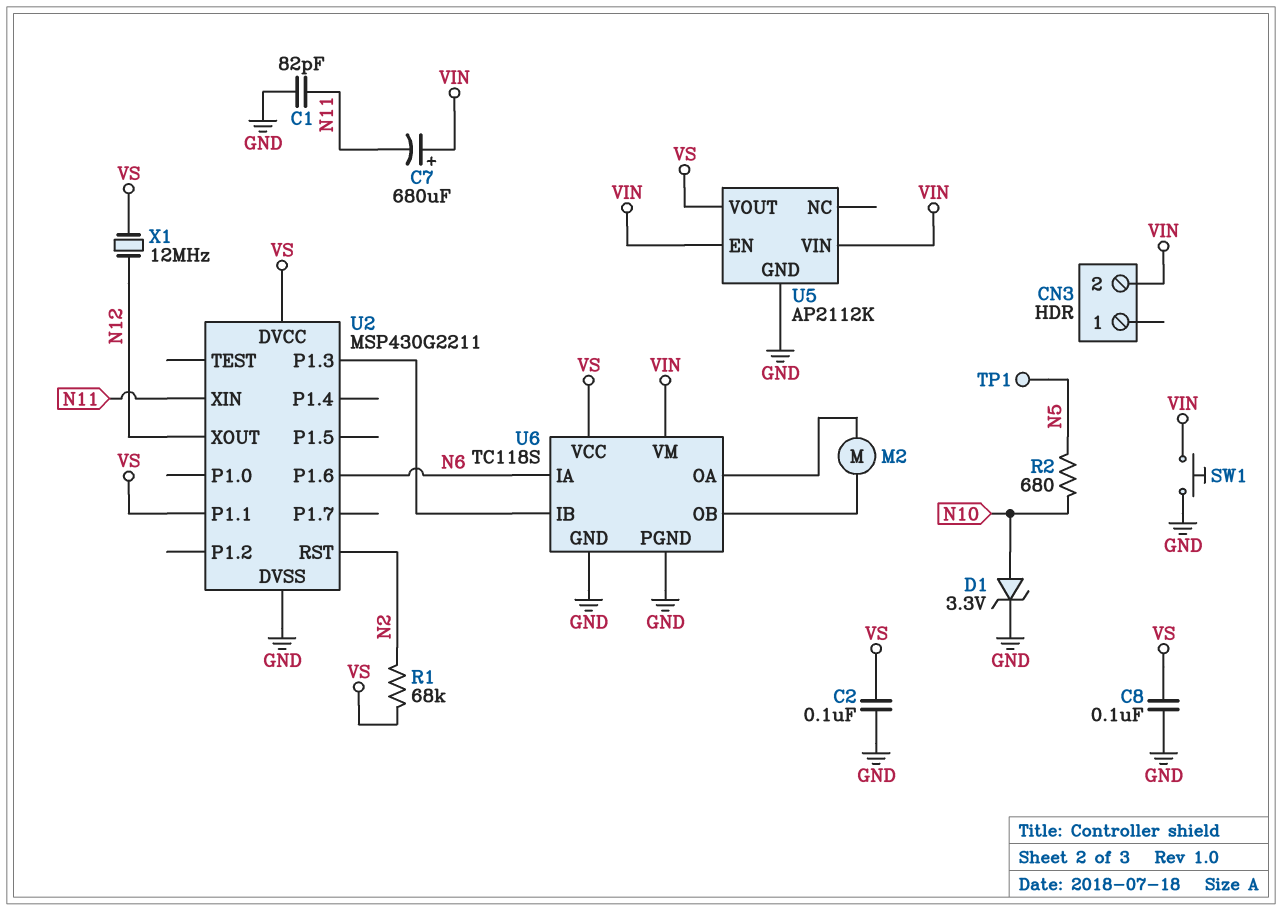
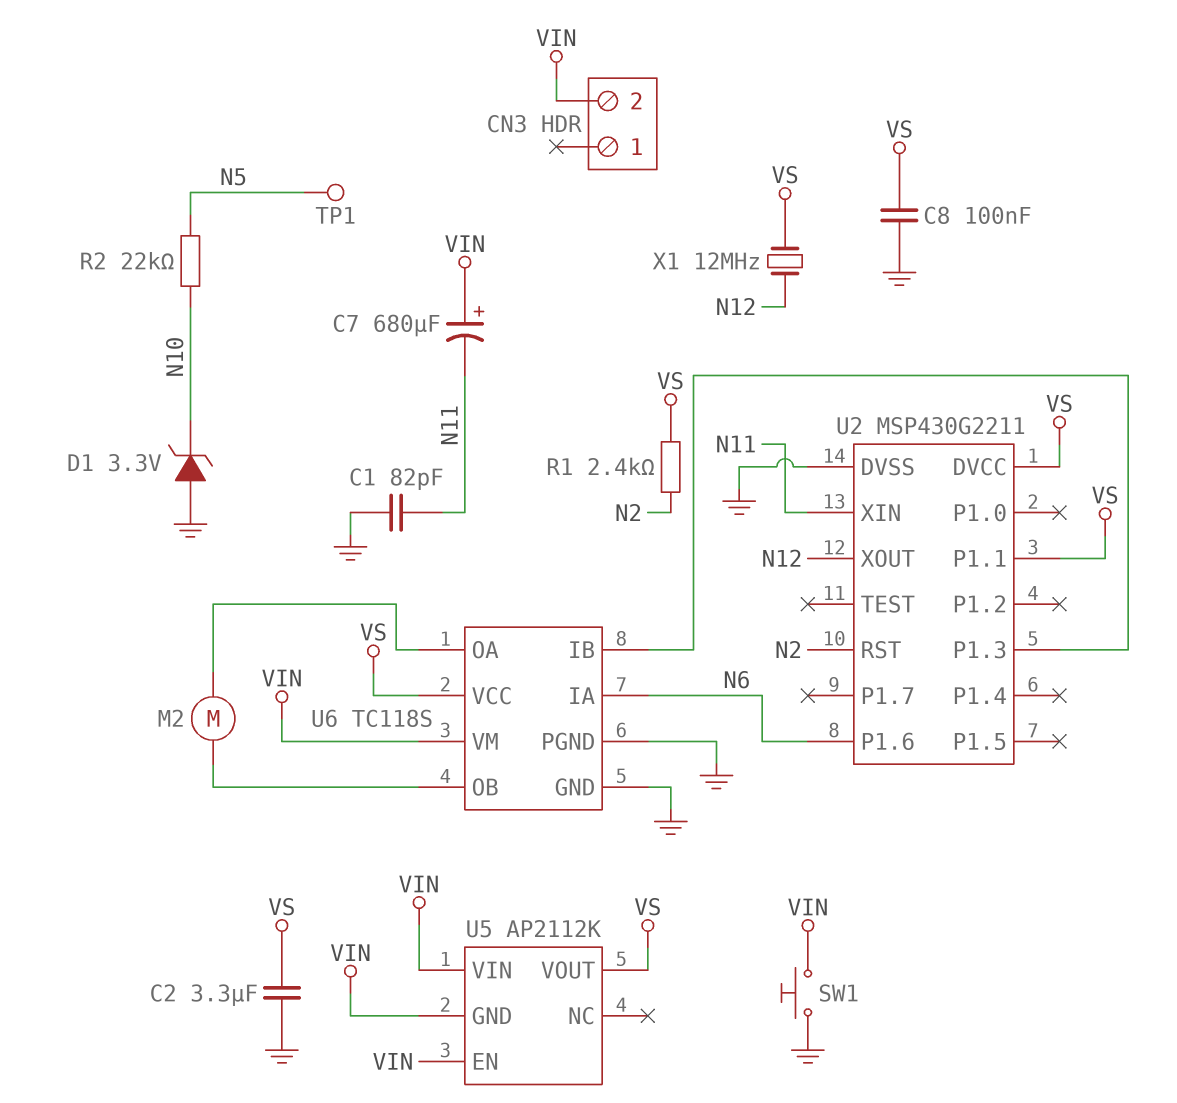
C2: 100nF (GND, VS) -> 3.3uF (GND, VS)
D1: zener 3.3V (A N10, K GND) -> zener 3.3V (A GND, K N10)
R1: 68k (N2, VS) -> 2.4k (N2, VS)
R2: 680 (N5, N10) -> 22k (N5, N10)
U5 pin GND: GND -> VIN

